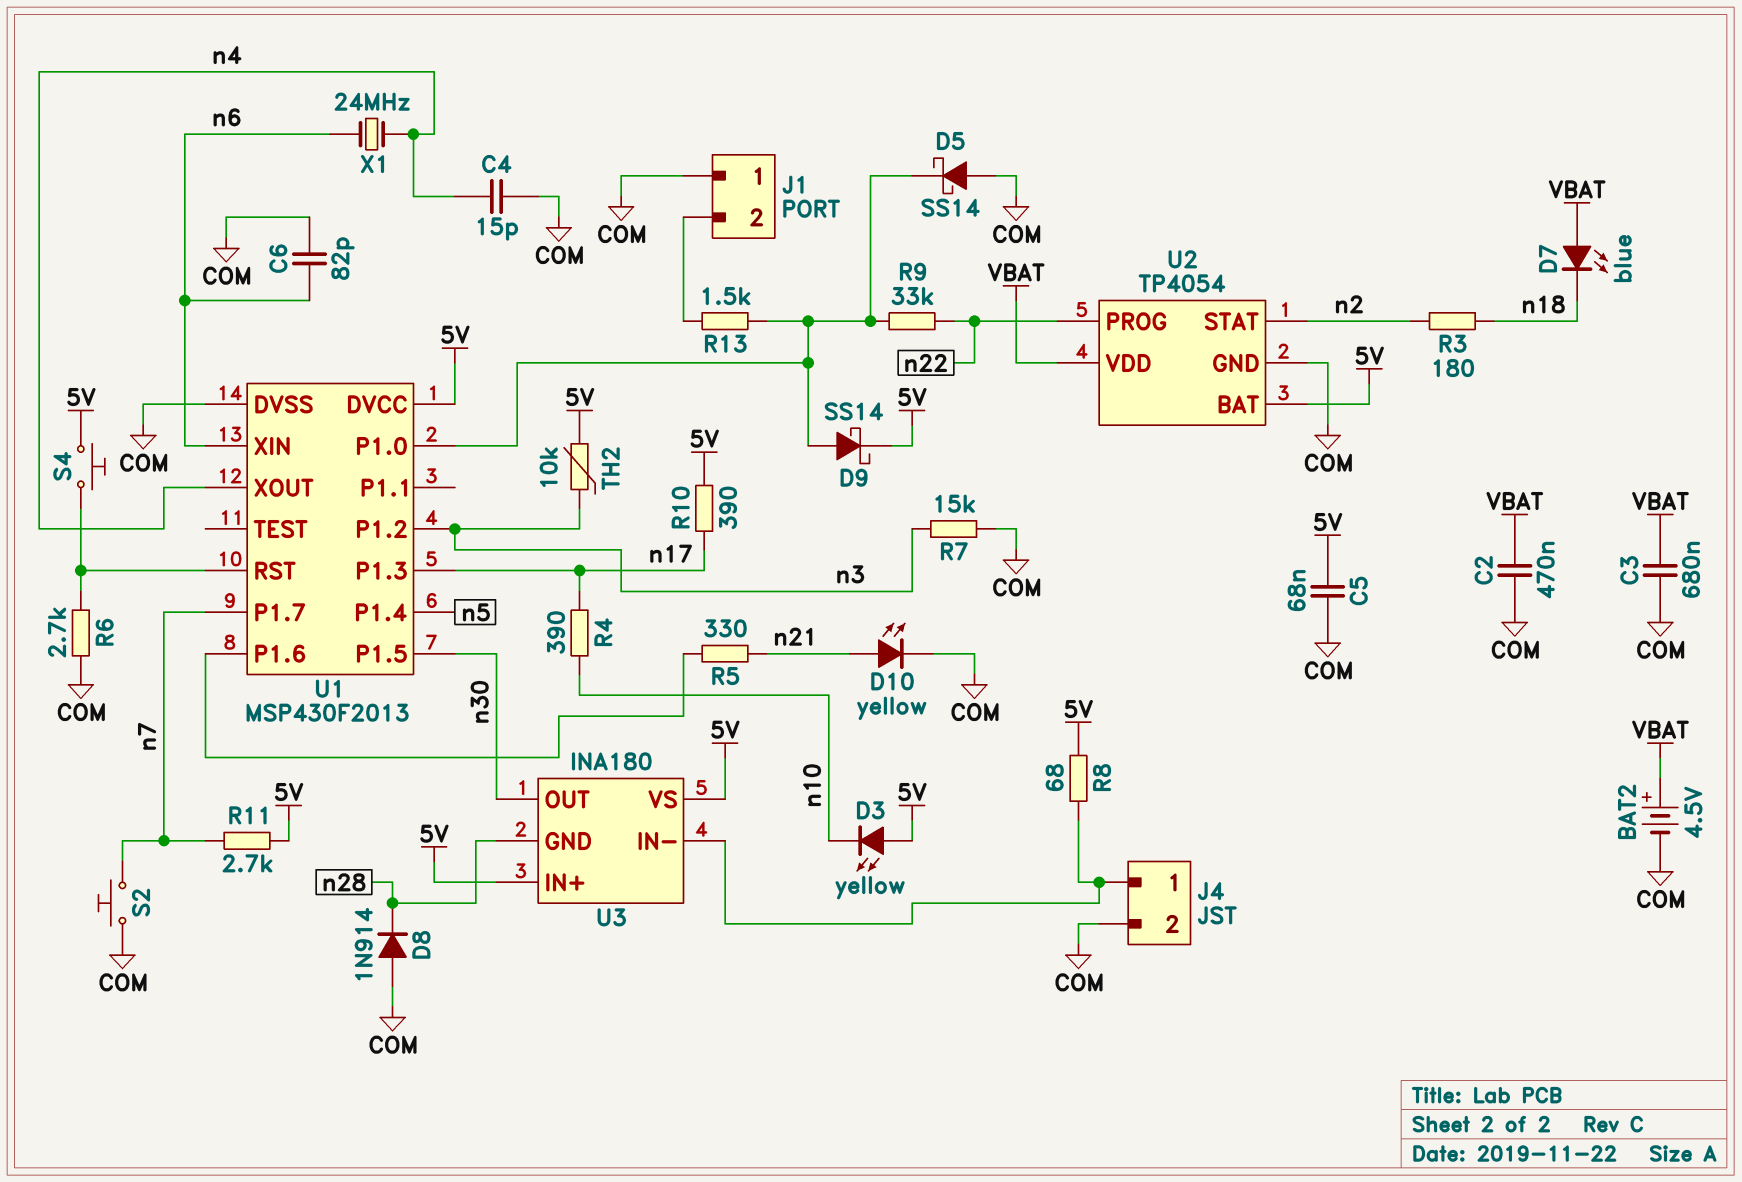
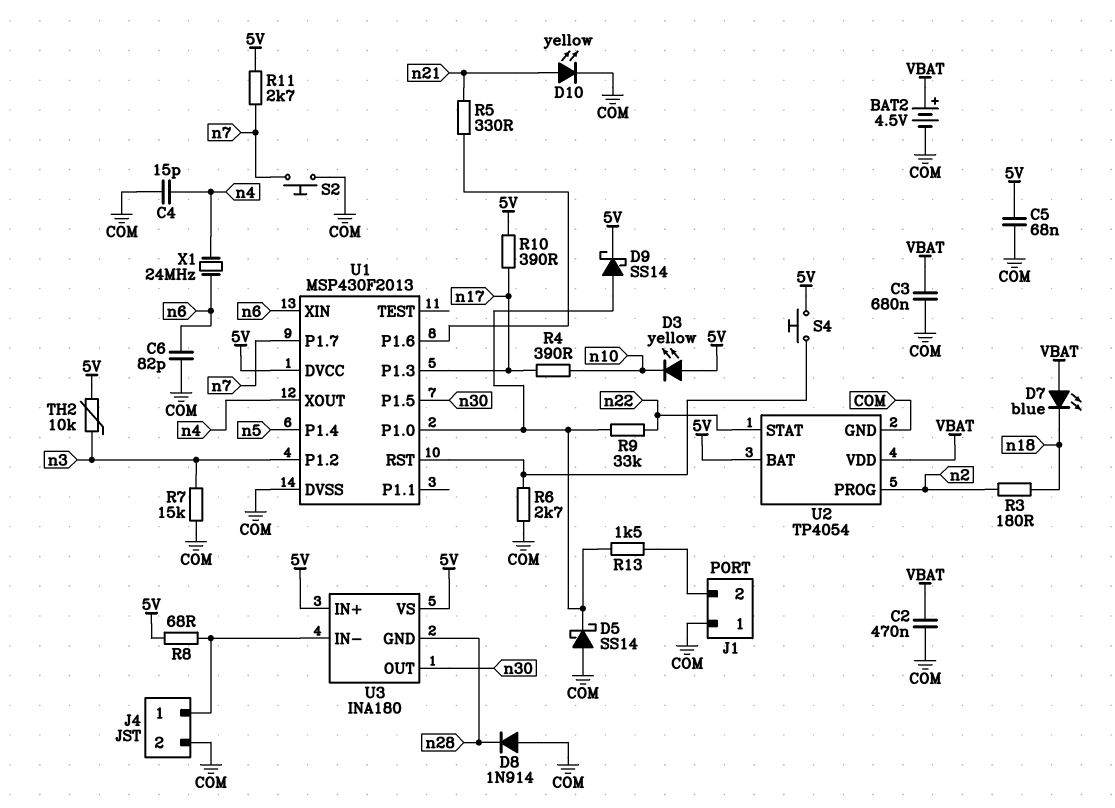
U2 pin PROG: n22 -> n2
U2 pin STAT: n2 -> n22

